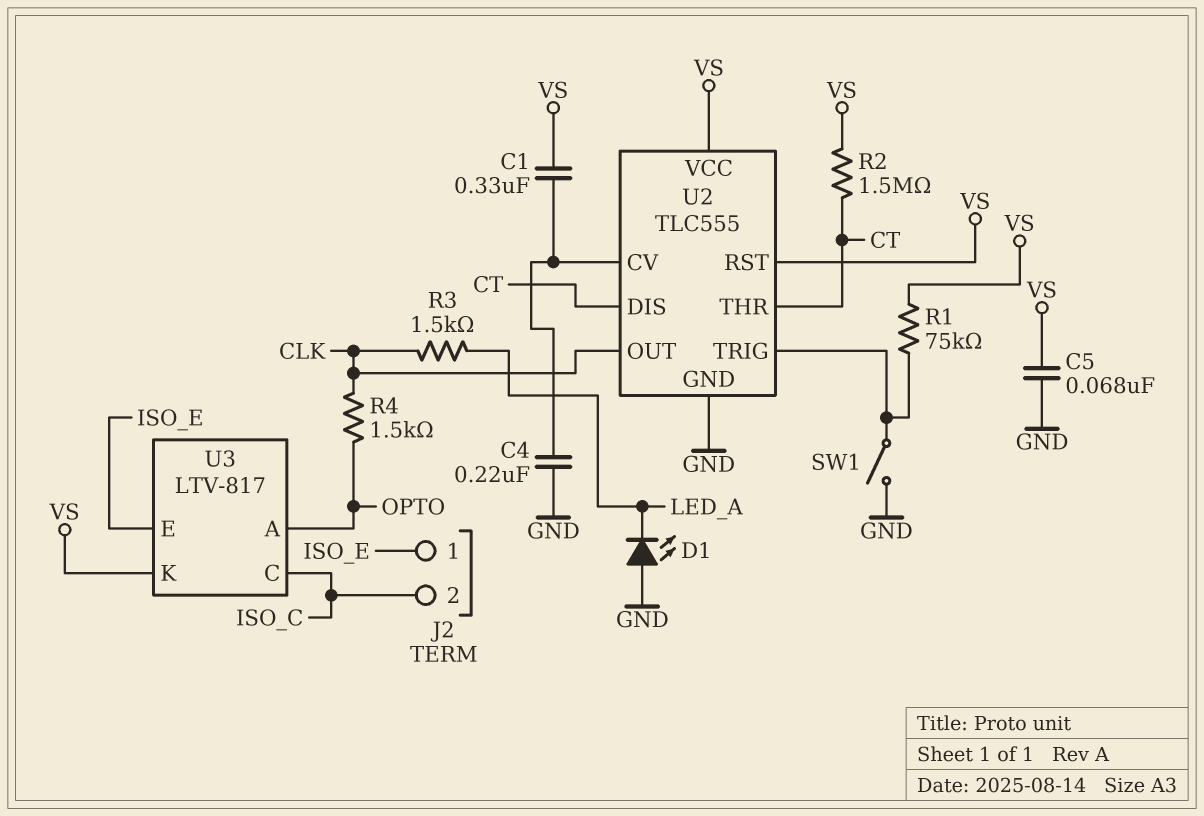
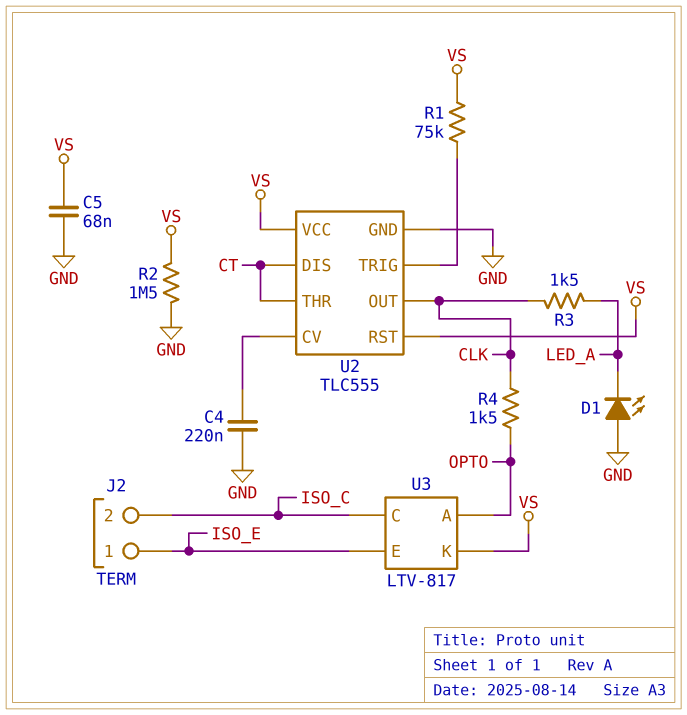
C1: 330nF (U2/CV, VS) -> none
R2: 1.5M (CT, VS) -> 1.5M (GND, VS)
SW1: switch (GND, U2/TRIG) -> none

